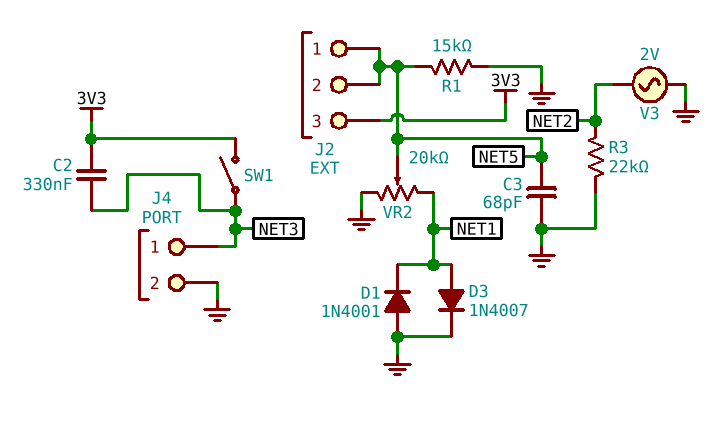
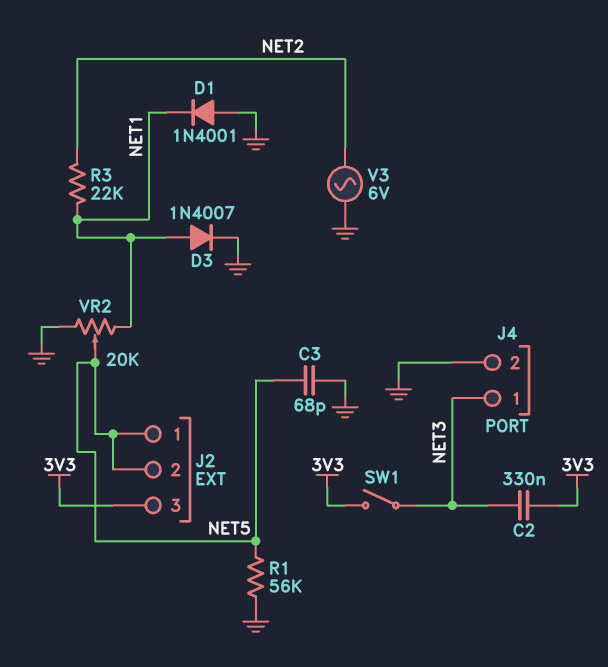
R1: 15k (GND, NET5) -> 56k (GND, NET5)
R3: 22k (GND, NET2) -> 22k (NET1, NET2)
V3: AC 2V (GND, NET2) -> AC 6V (GND, NET2)

